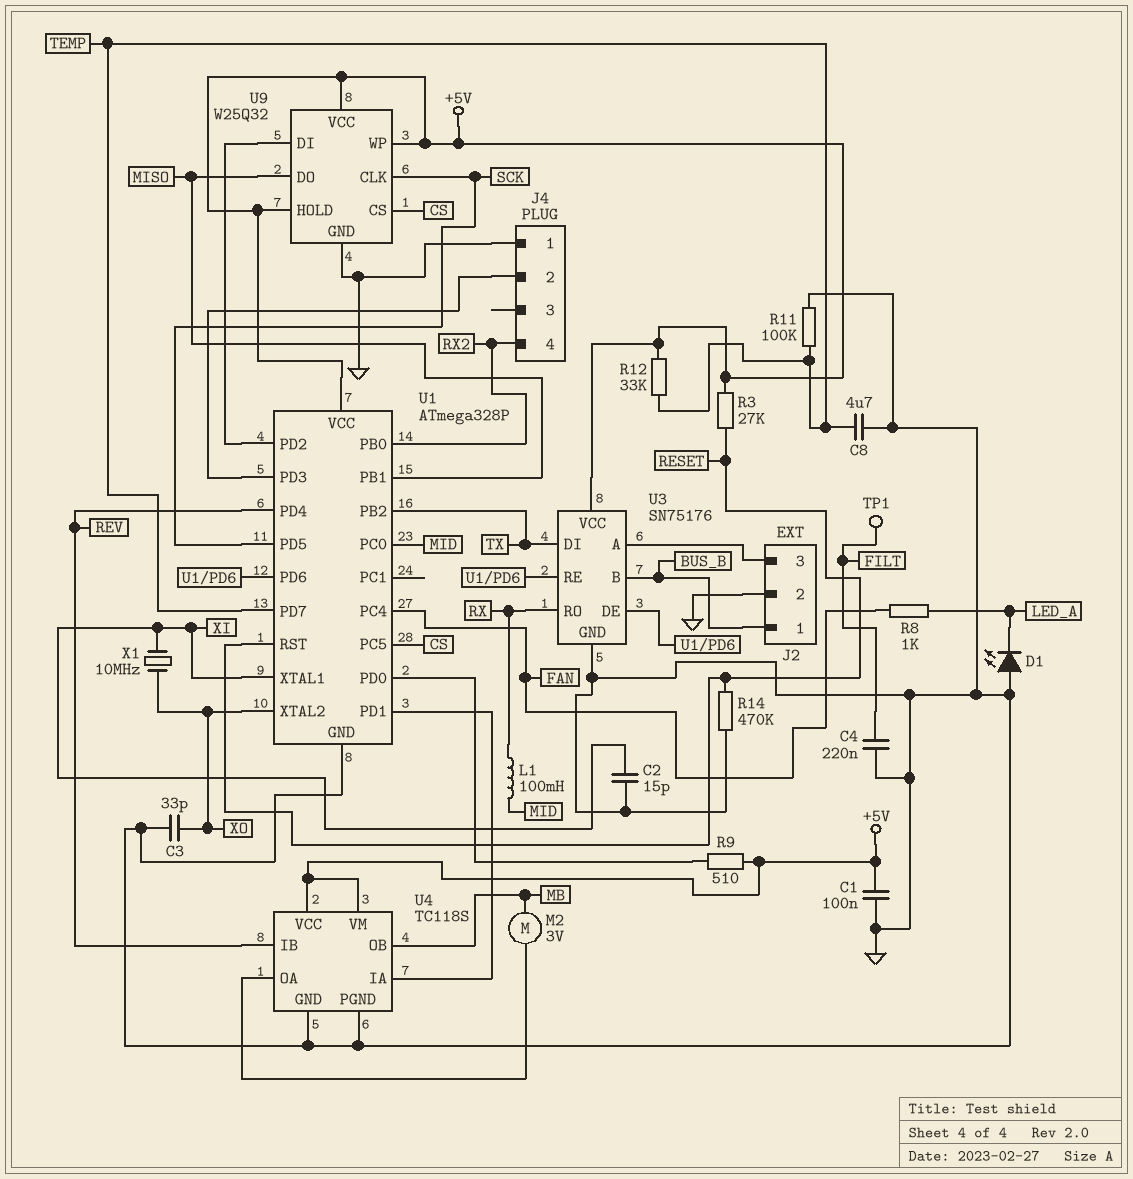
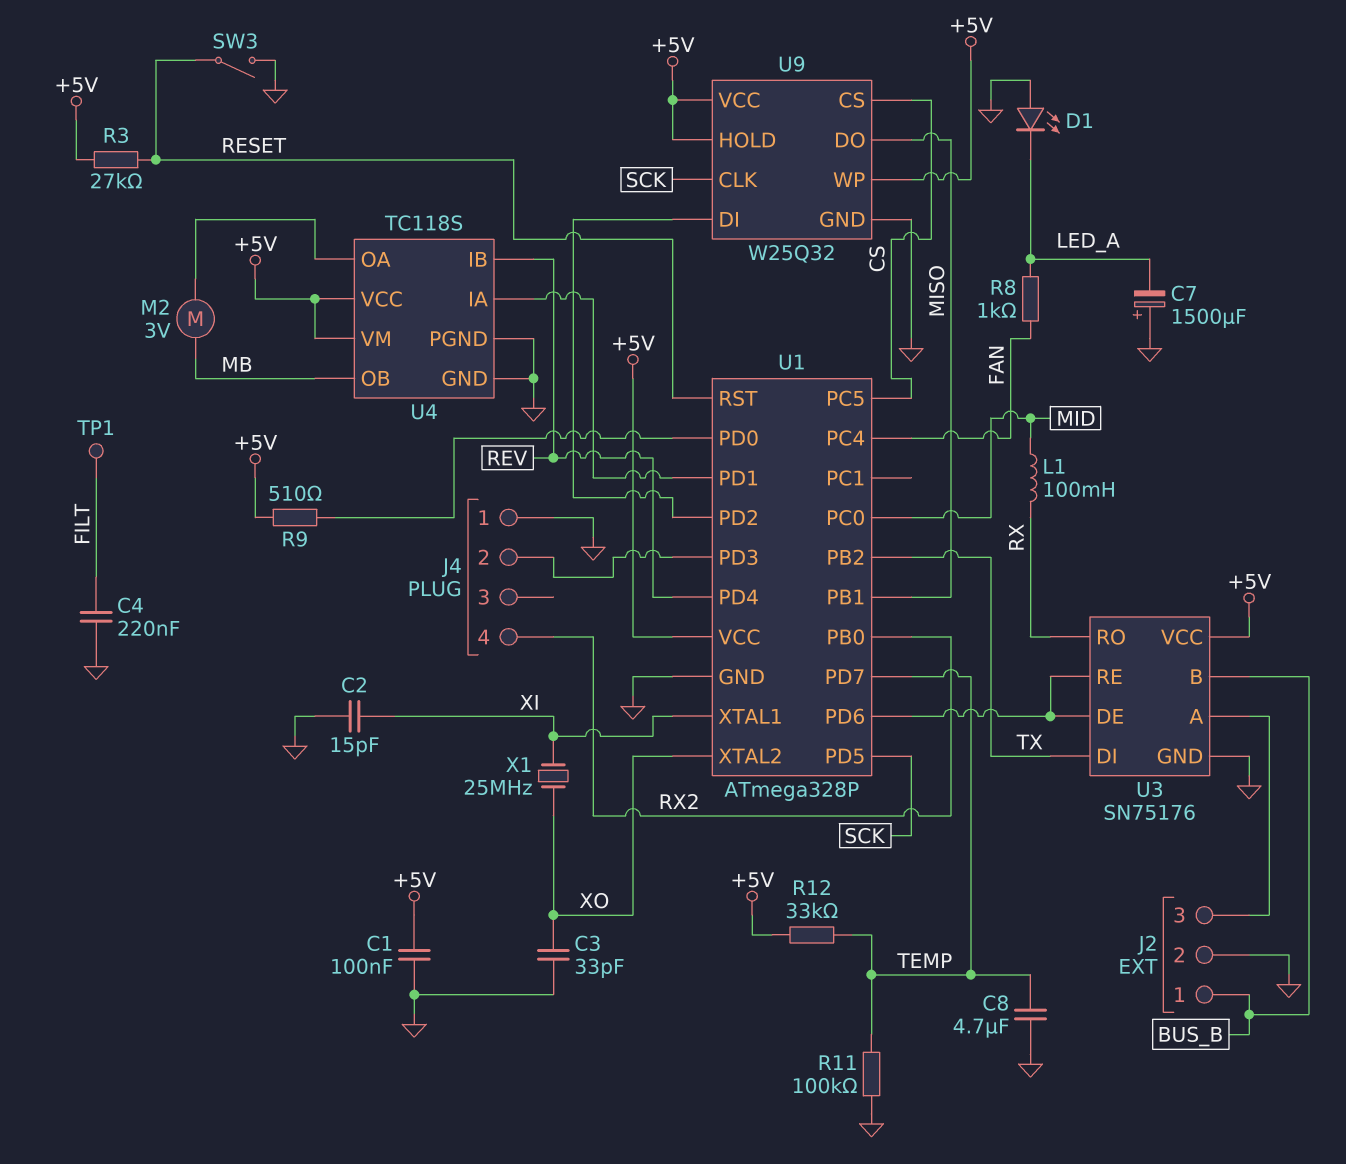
C7: none -> 1500uF (plus GND, minus LED_A)
R14: 470k (GND, RESET) -> none
SW3: none -> switch (GND, RESET)
X1: 10MHz (XI, XO) -> 25MHz (XI, XO)

